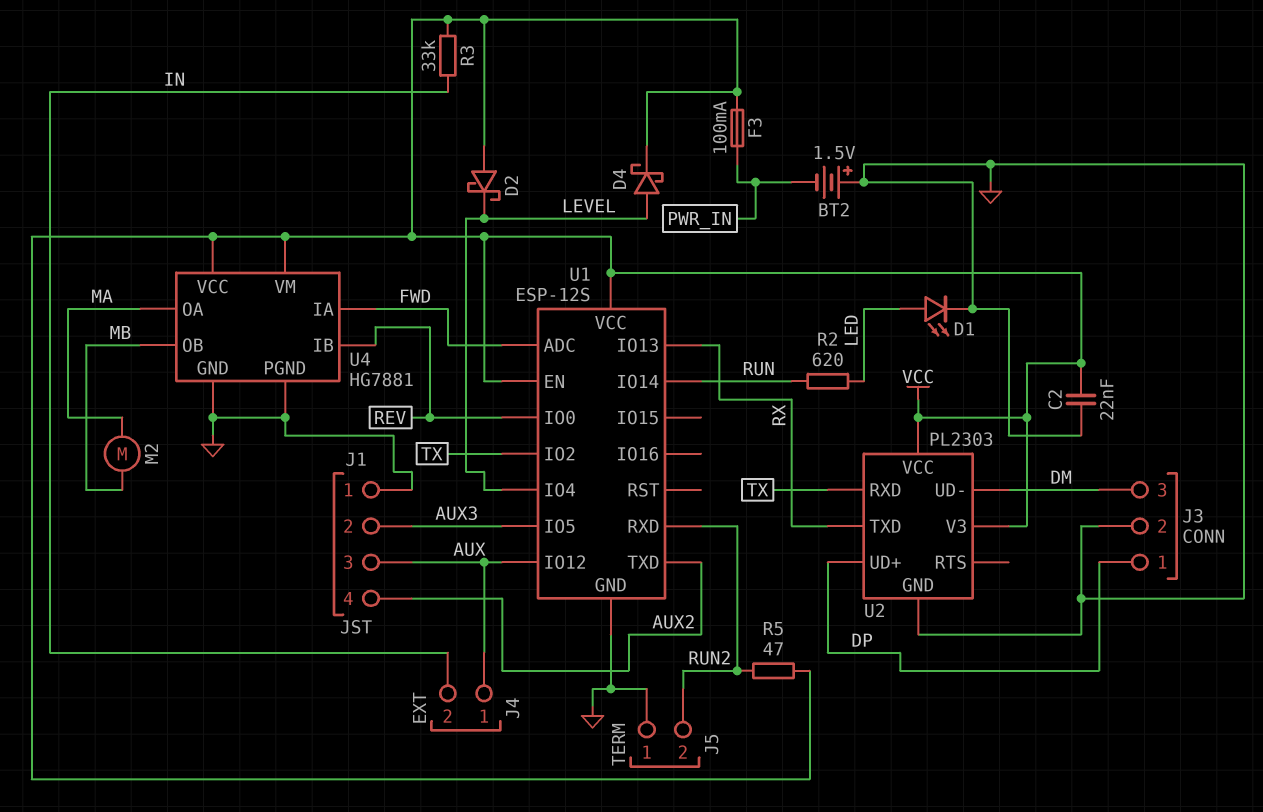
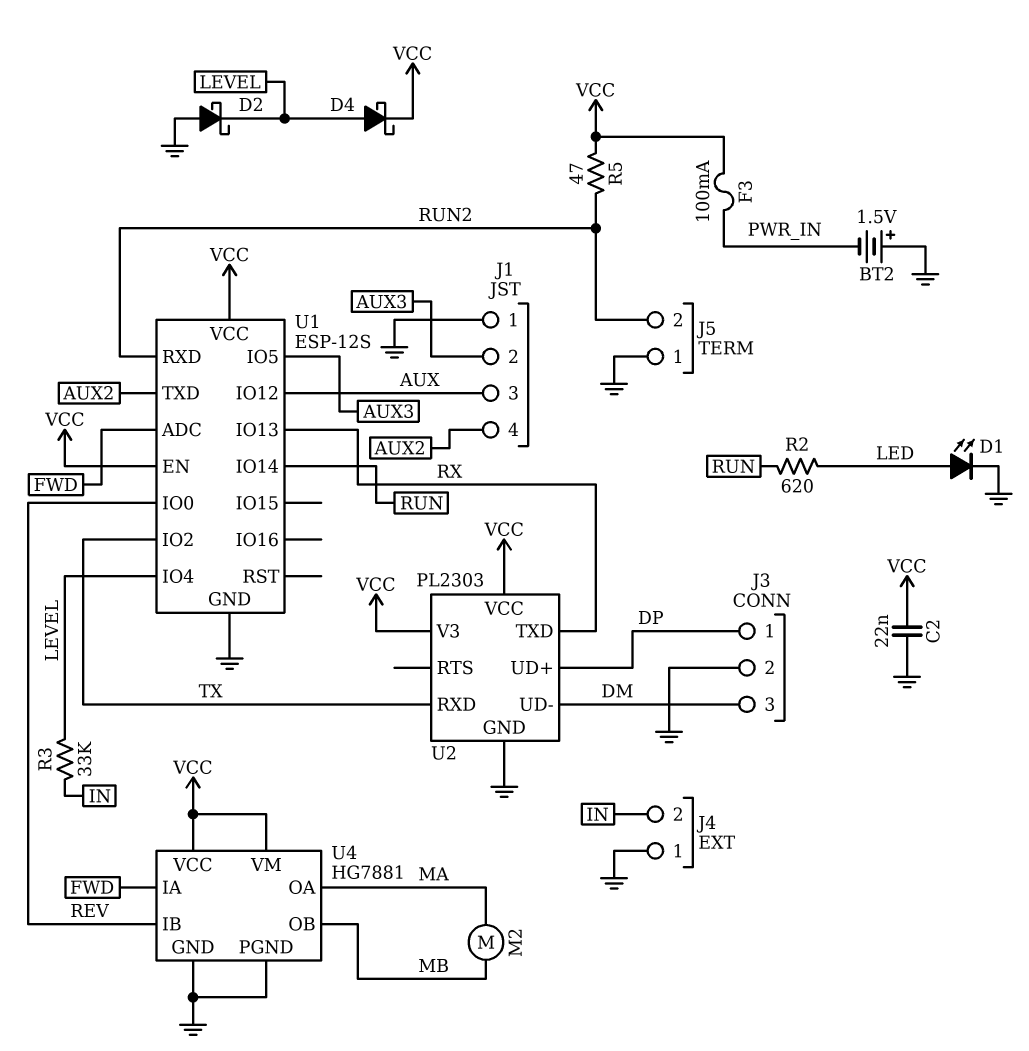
D2: schottky (A VCC, K LEVEL) -> schottky (A GND, K LEVEL)
J4 pin 1: AUX -> GND
R3: 33k (IN, VCC) -> 33k (IN, LEVEL)

